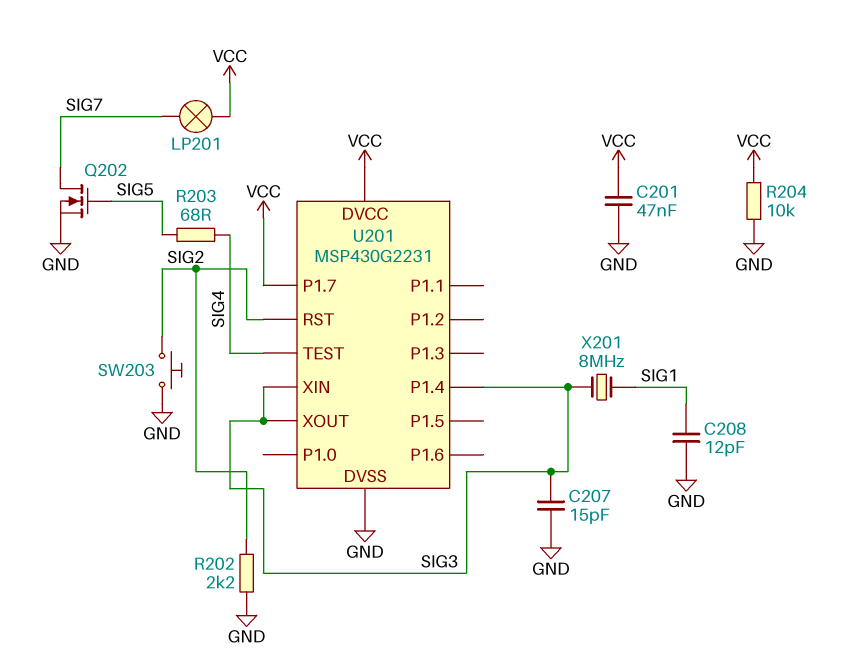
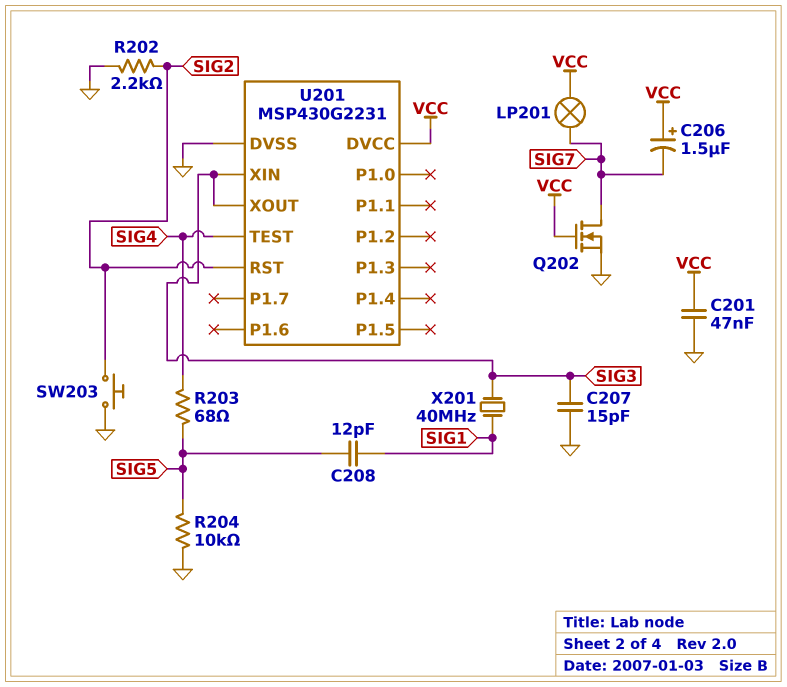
C206: none -> 1.5uF (plus VCC, minus SIG7)
C208: 12pF (GND, SIG1) -> 12pF (SIG1, SIG5)
Q202: NMOS (G SIG5, D SIG7, S GND) -> NMOS (G VCC, D SIG7, S GND)
R204: 10k (GND, VCC) -> 10k (GND, SIG5)
U201 pin P1.4: SIG3 -> none
U201 pin P1.7: VCC -> none
X201: 8MHz (SIG1, SIG3) -> 40MHz (SIG1, SIG3)

